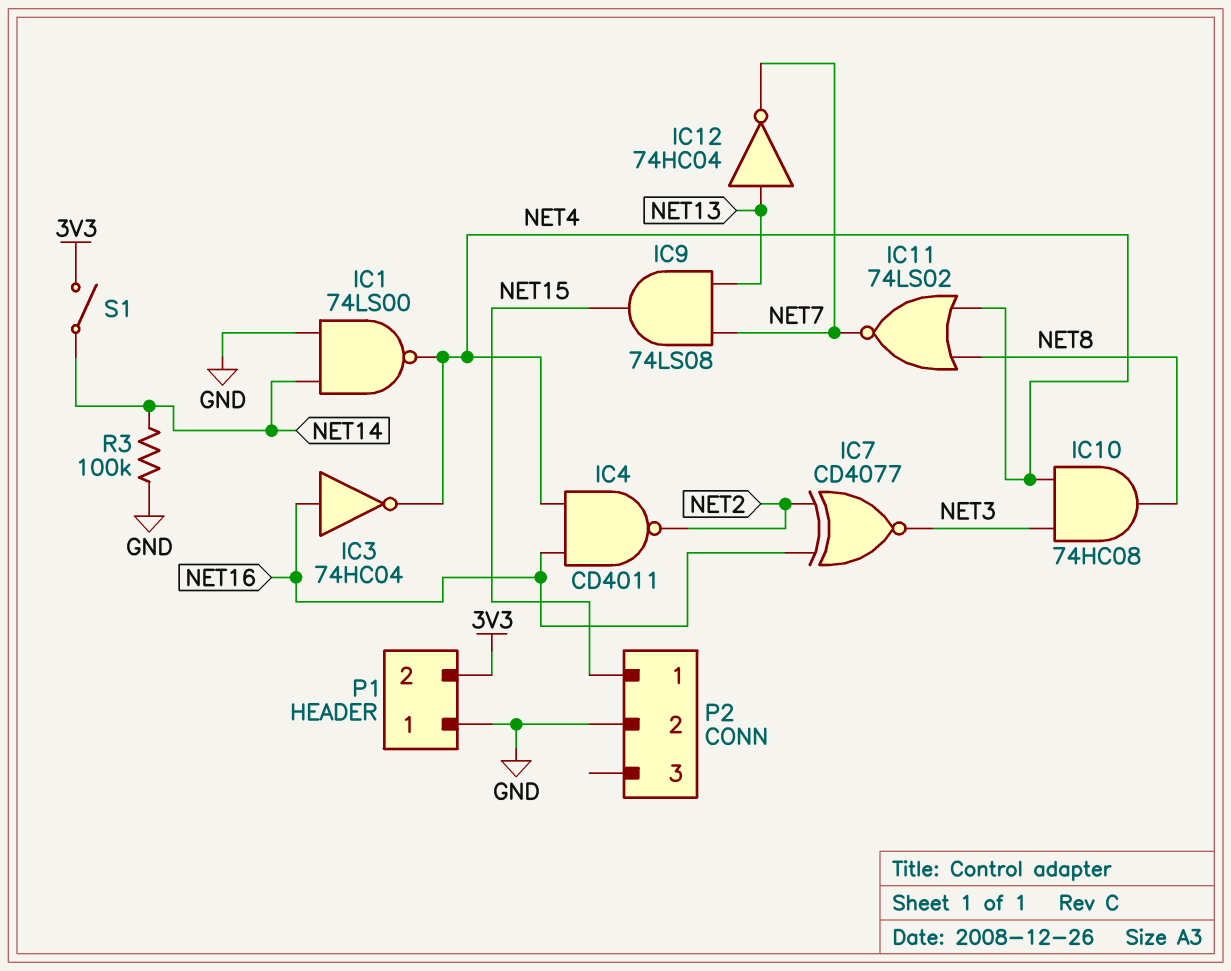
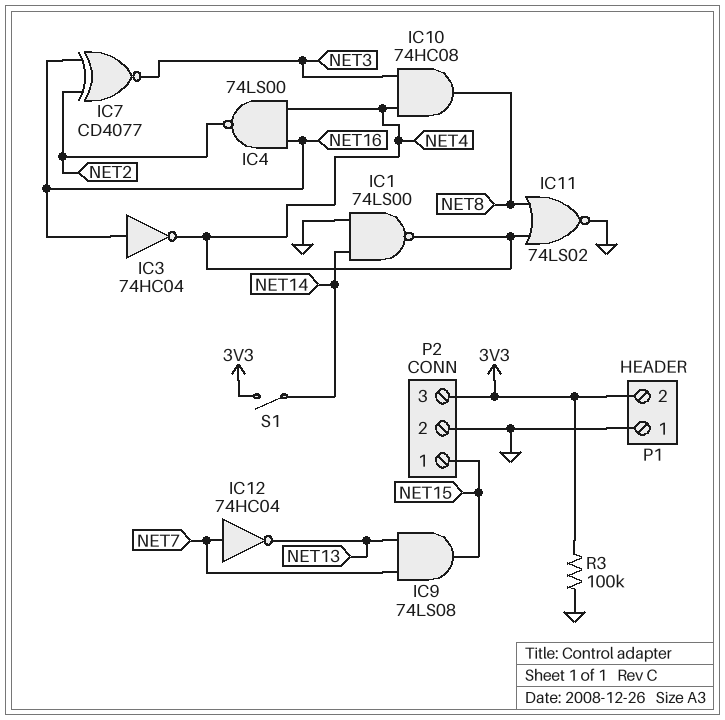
IC4: NAND CD4011 (in NET4, in NET16, out NET2) -> NAND 74LS00 (in NET4, in NET16, out NET2)
IC11: NOR 74LS02 (in NET4, in NET8, out NET7) -> NOR 74LS02 (in NET4, in NET8, out GND)
IC12: NOT 74HC04 (in NET13, out NET7) -> NOT 74HC04 (in NET7, out NET13)
P2 pin 3: none -> 3V3
R3: 100k (GND, NET14) -> 100k (3V3, GND)

